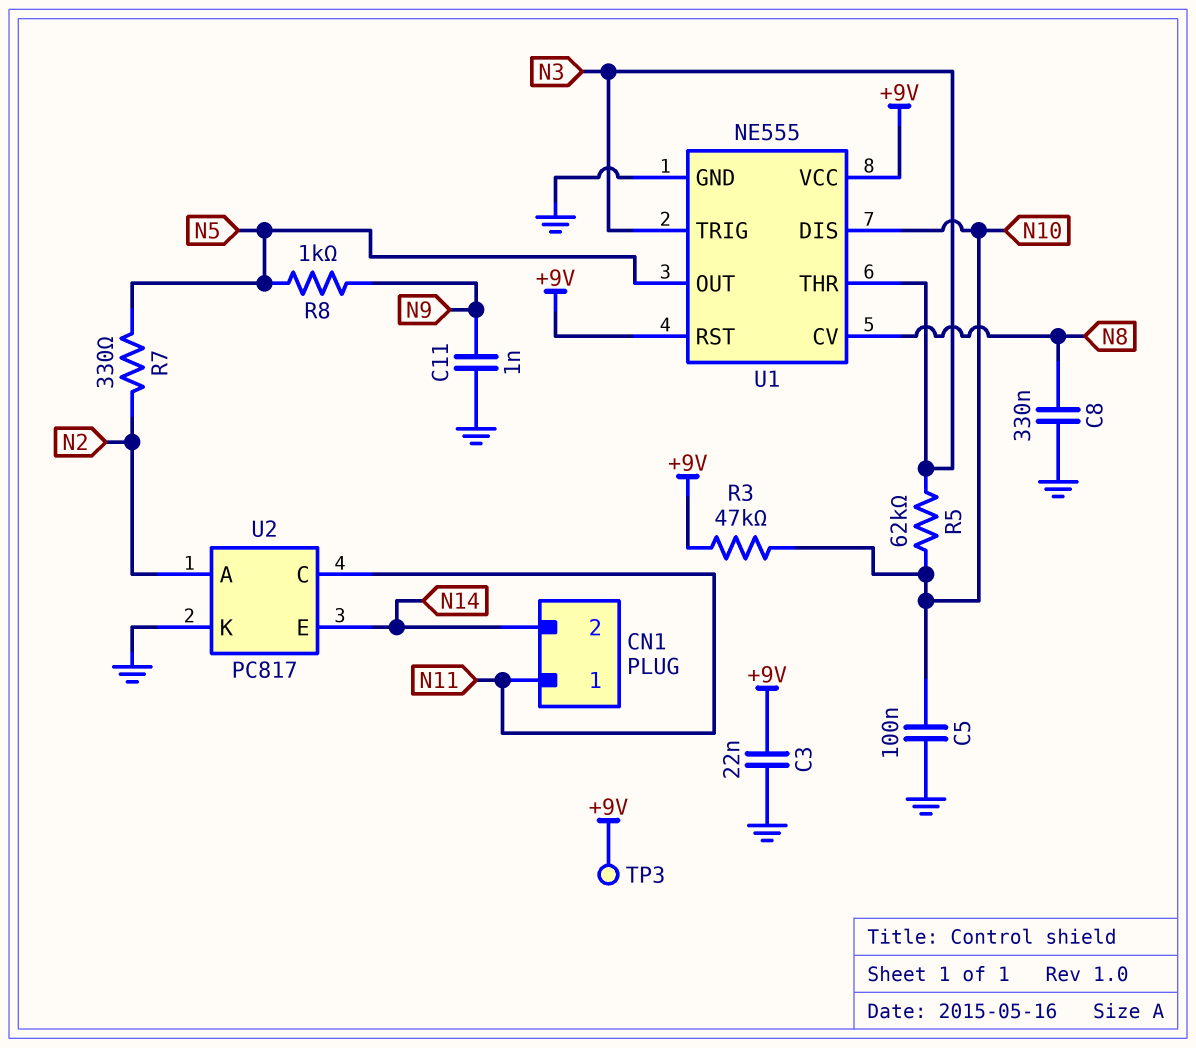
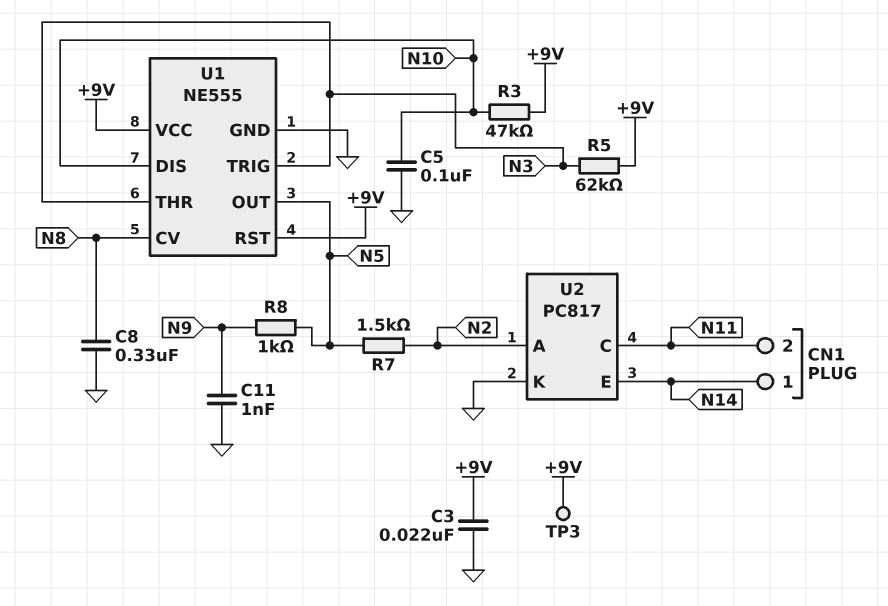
CN1 pin 1: N11 -> N14
CN1 pin 2: N14 -> N11
R5: 62k (N3, N10) -> 62k (+9V, N3)
R7: 330 (N2, N5) -> 1.5k (N2, N5)

